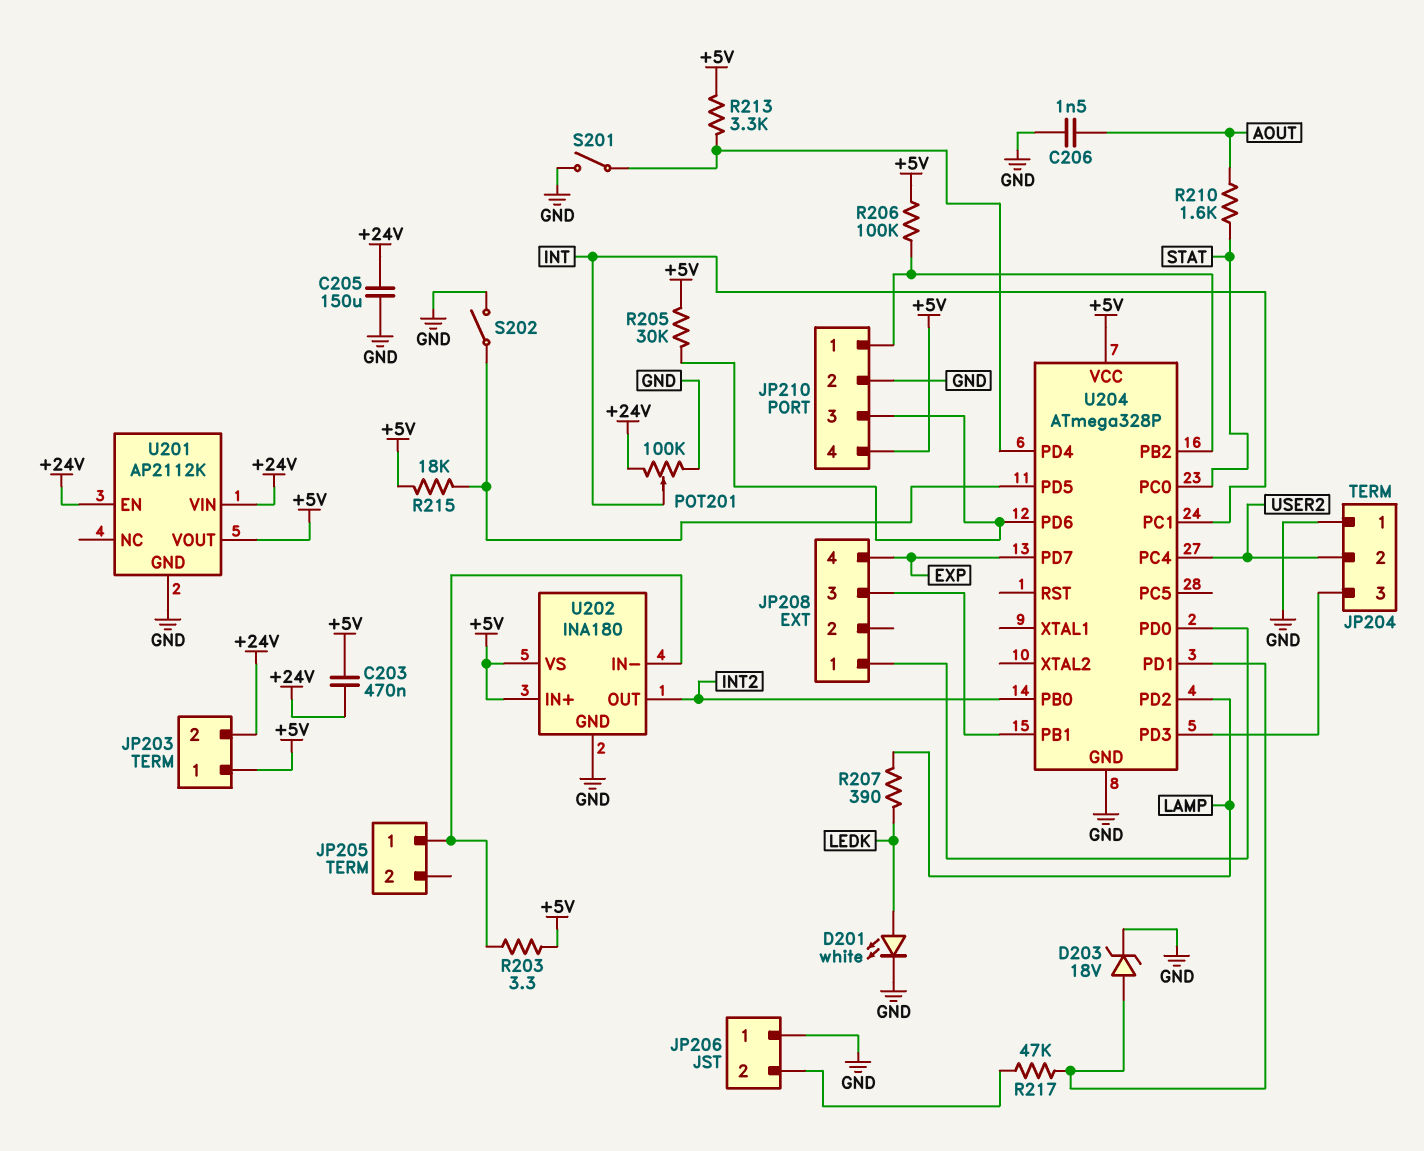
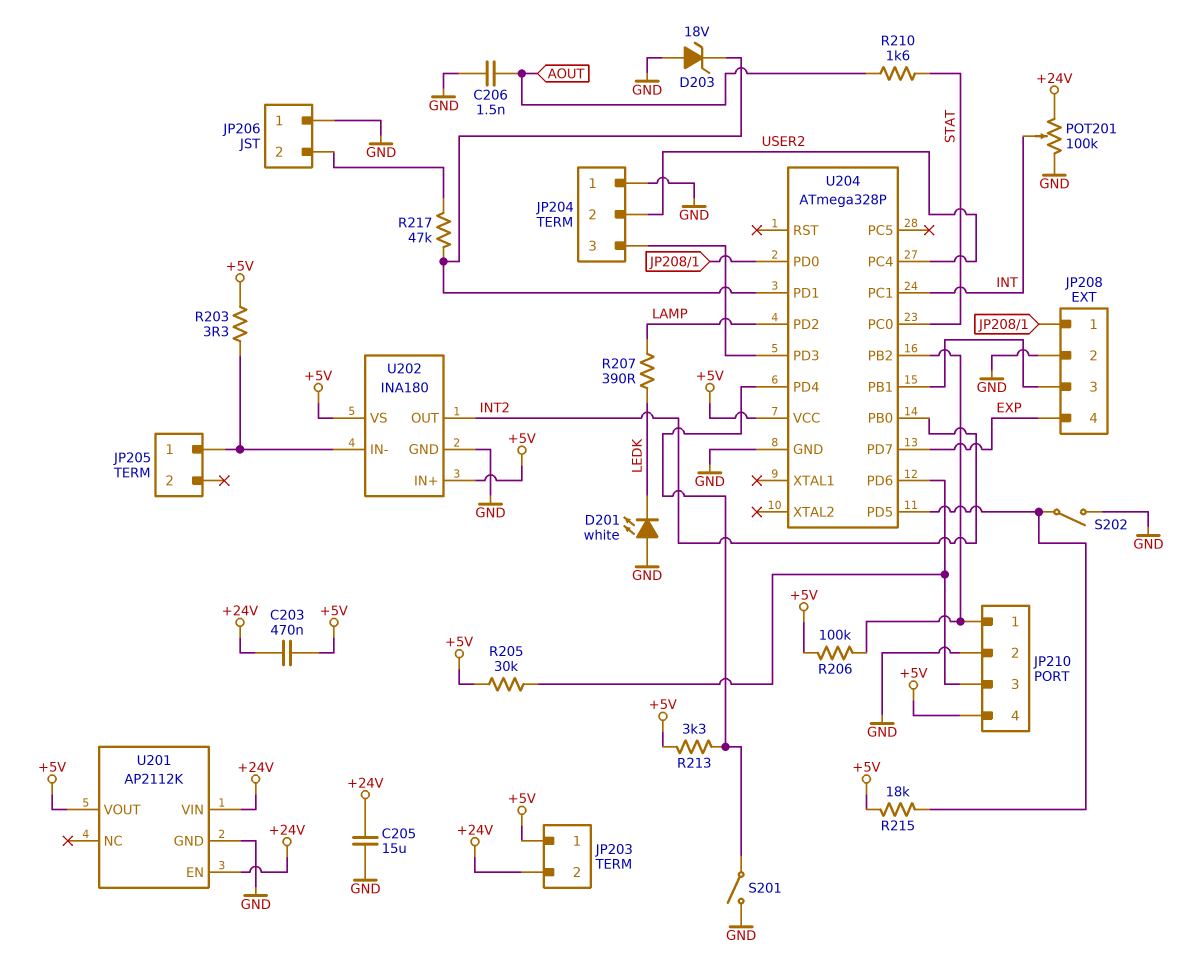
C205: 150uF (+24V, GND) -> 15uF (+24V, GND)
D201: LED white (A LEDK, K GND) -> LED white (A GND, K LEDK)
D203: zener 18V (A U204/PD1, K GND) -> zener 18V (A GND, K U204/PD1)
JP208 pin 2: none -> GND

